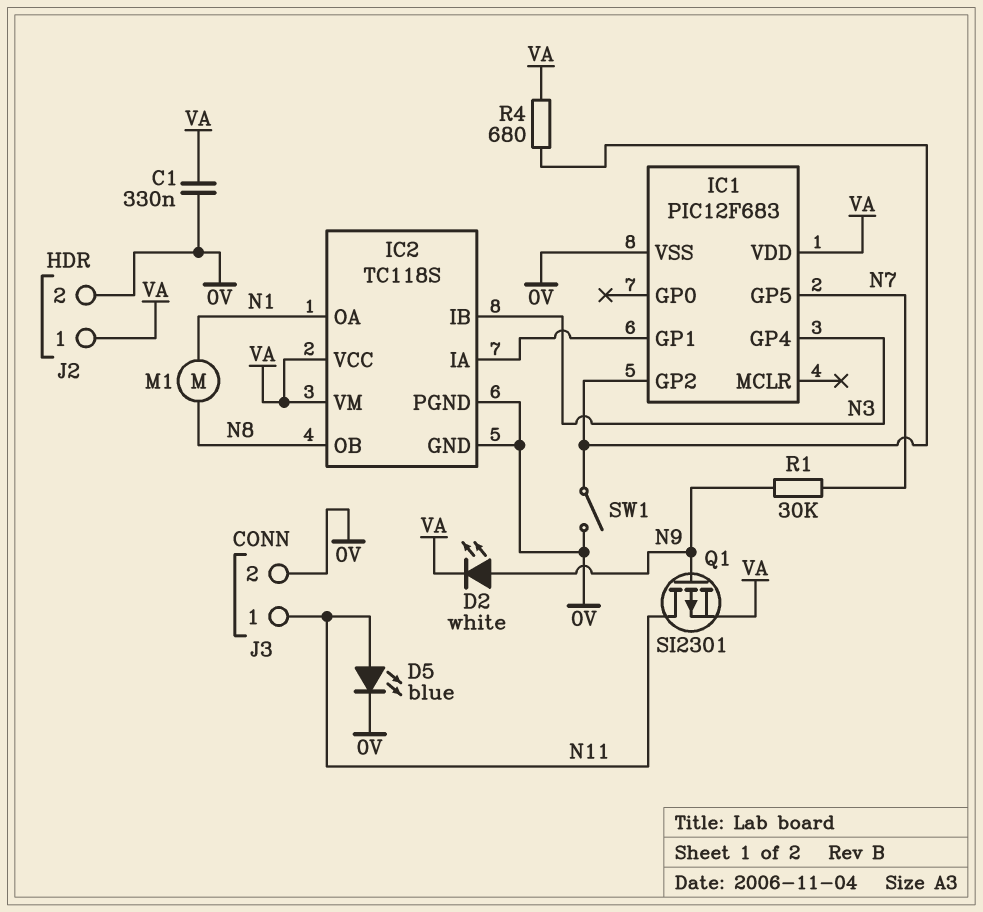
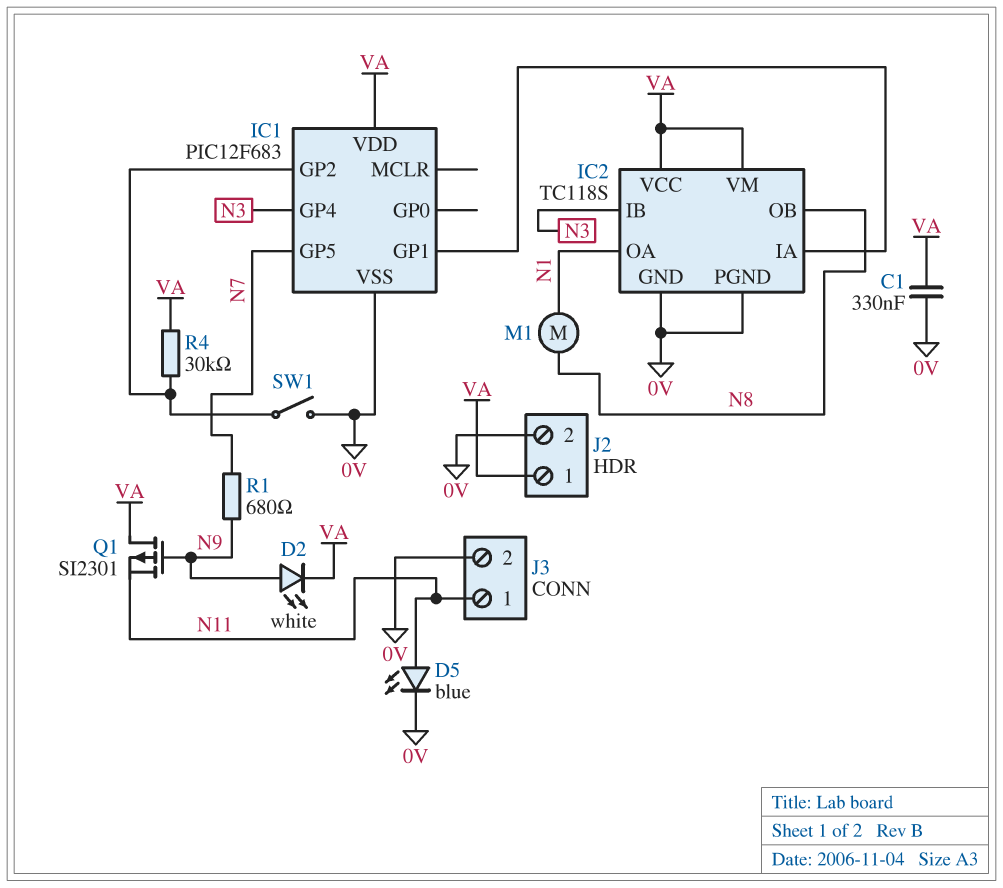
Q1: PMOS SI2301 (G N9, D N11, S VA) -> PMOS SI2301 (G N9, D VA, S N11)
R1: 30k (N7, N9) -> 680 (N7, N9)
R4: 680 (IC1/GP2, VA) -> 30k (IC1/GP2, VA)

